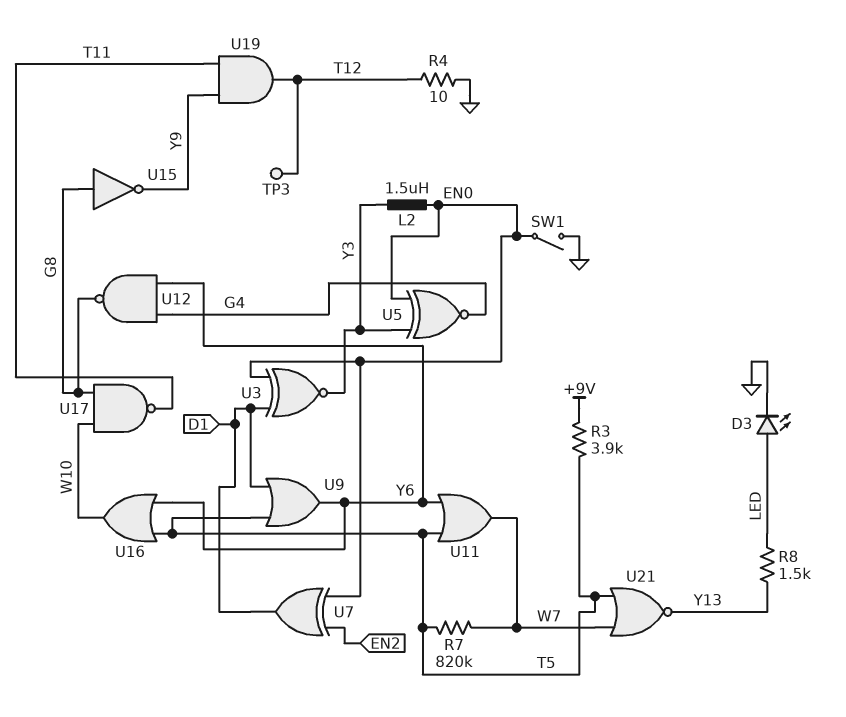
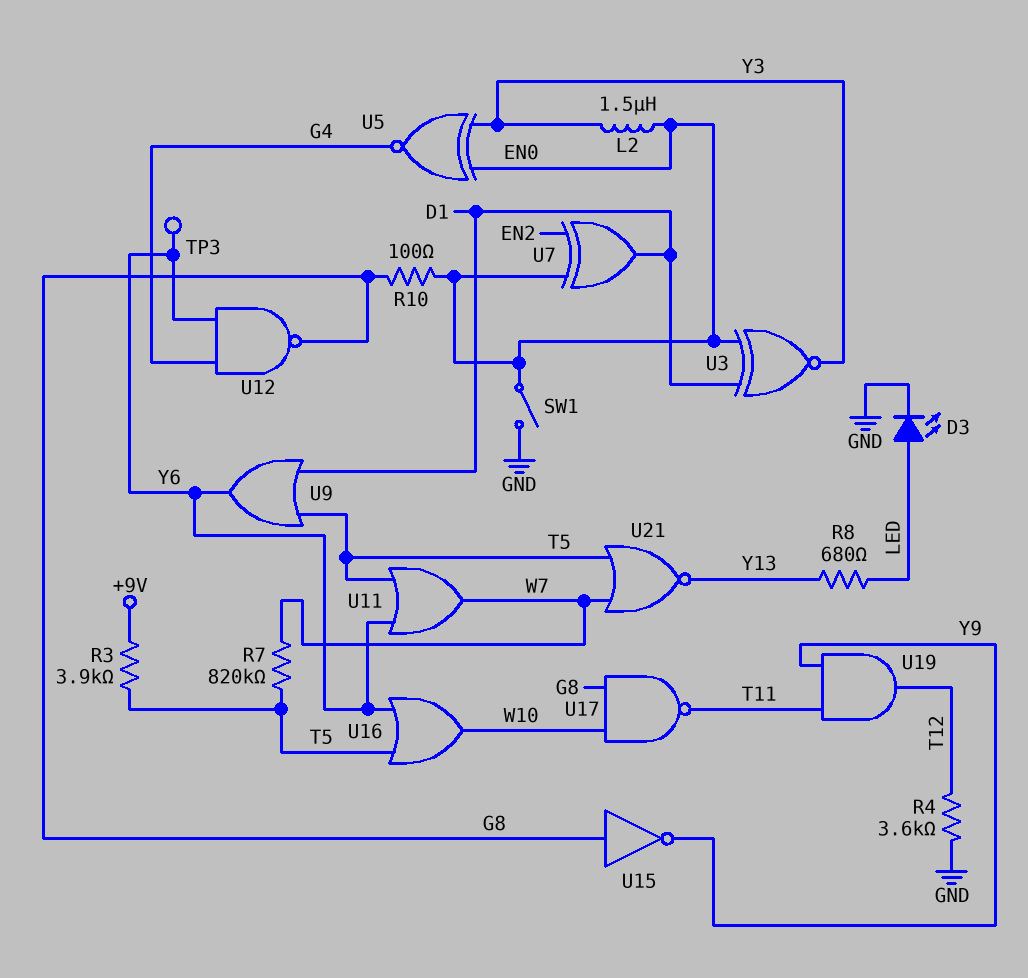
R4: 10 (GND, T12) -> 3.6k (GND, T12)
R8: 1.5k (LED, Y13) -> 680 (LED, Y13)
R10: none -> 100 (EN0, G8)
TP3: test point (T12) -> test point (Y6)

